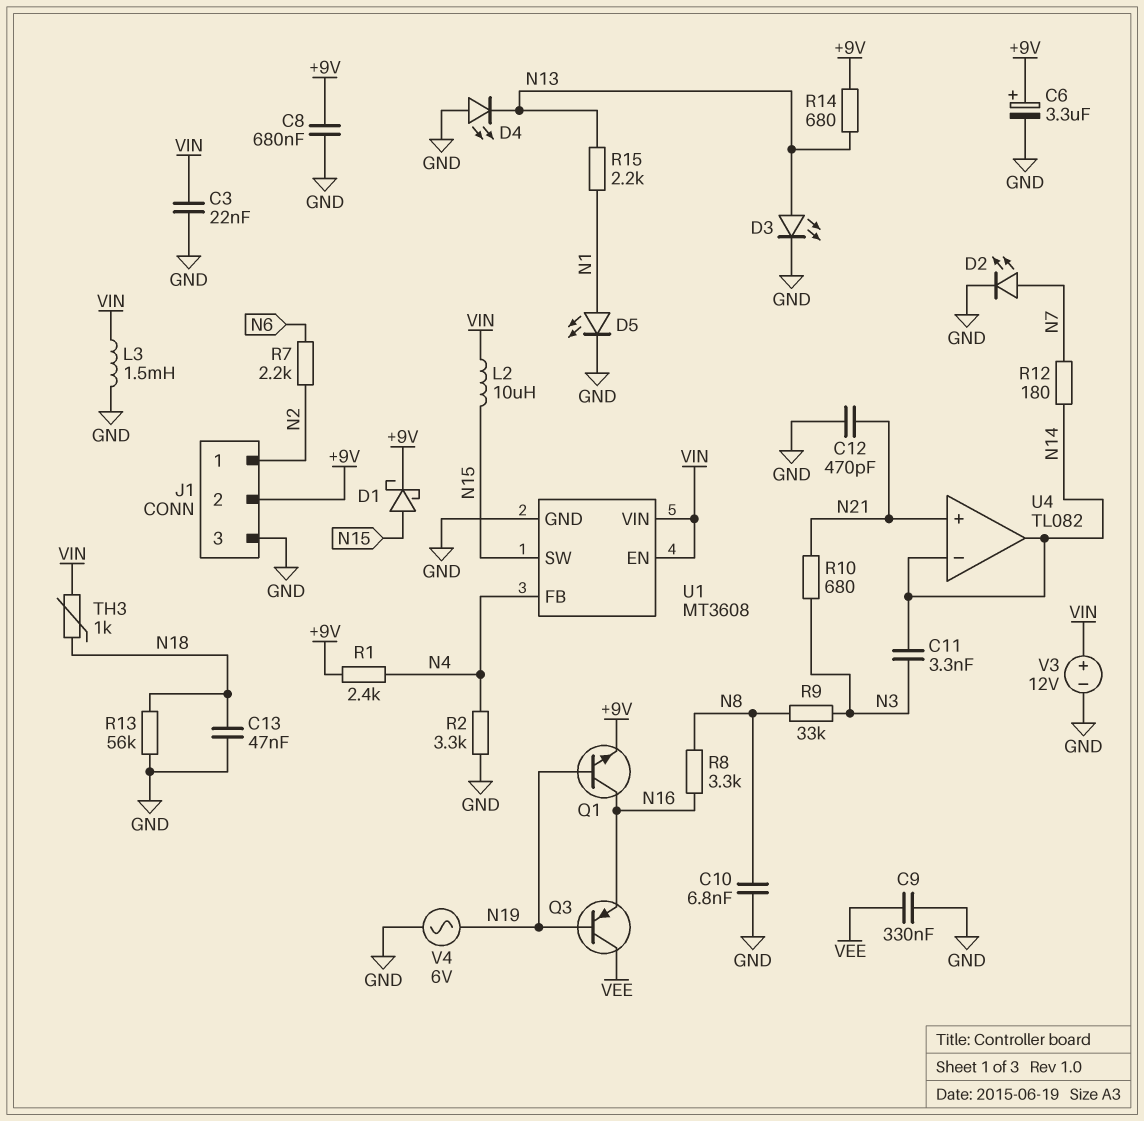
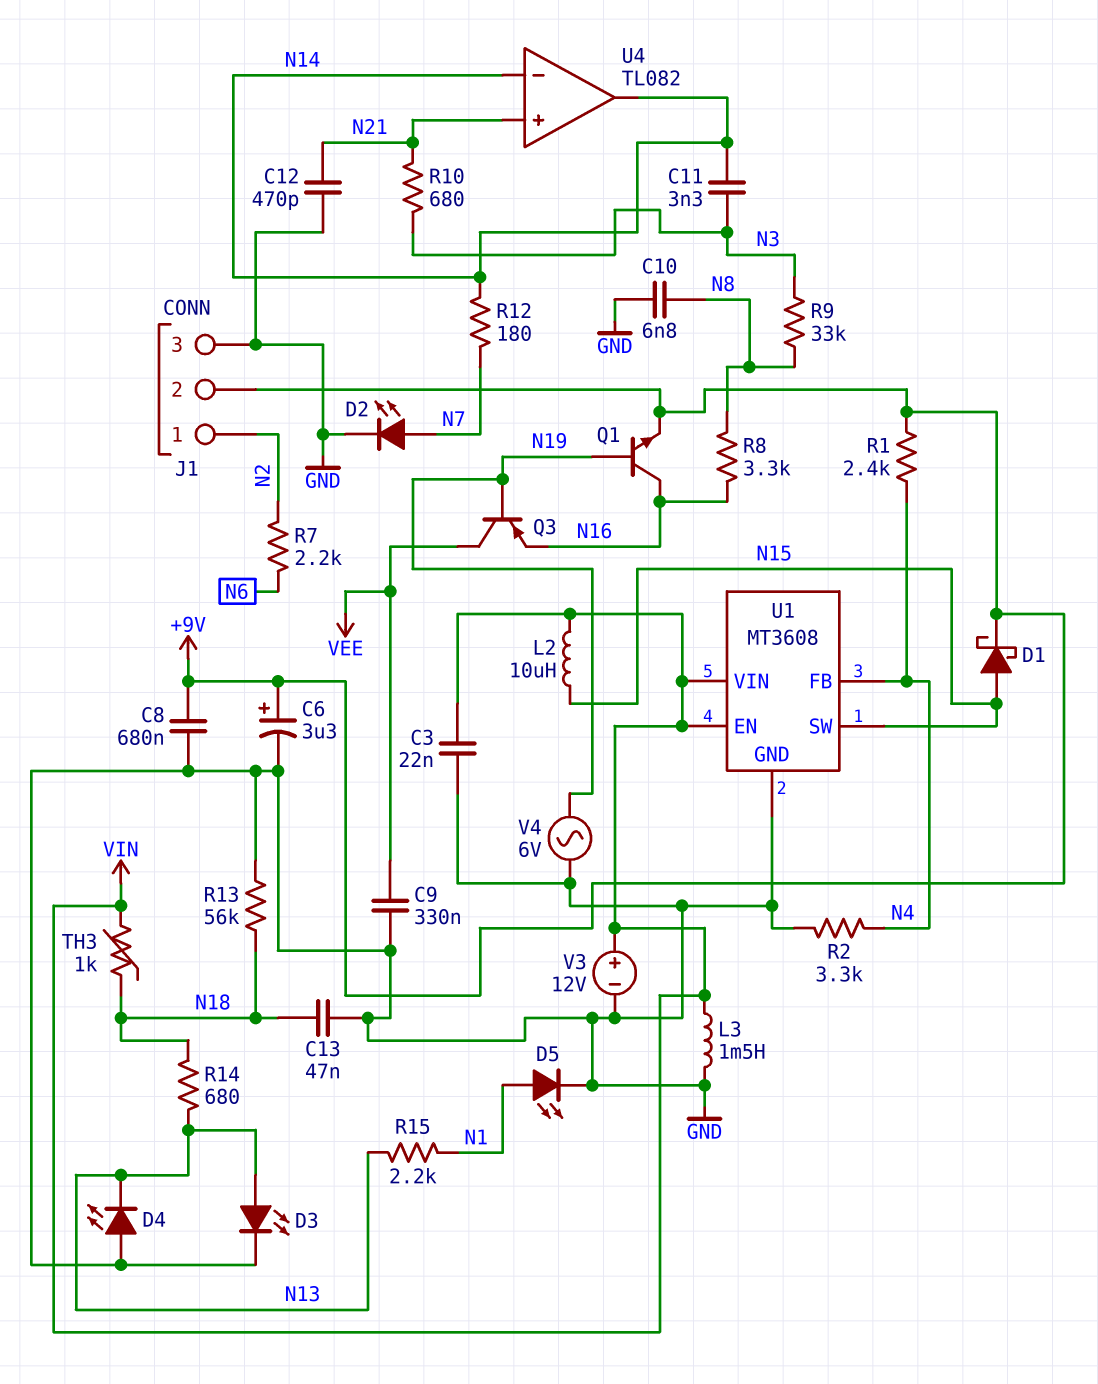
R14: 680 (+9V, N13) -> 680 (N13, N18)

